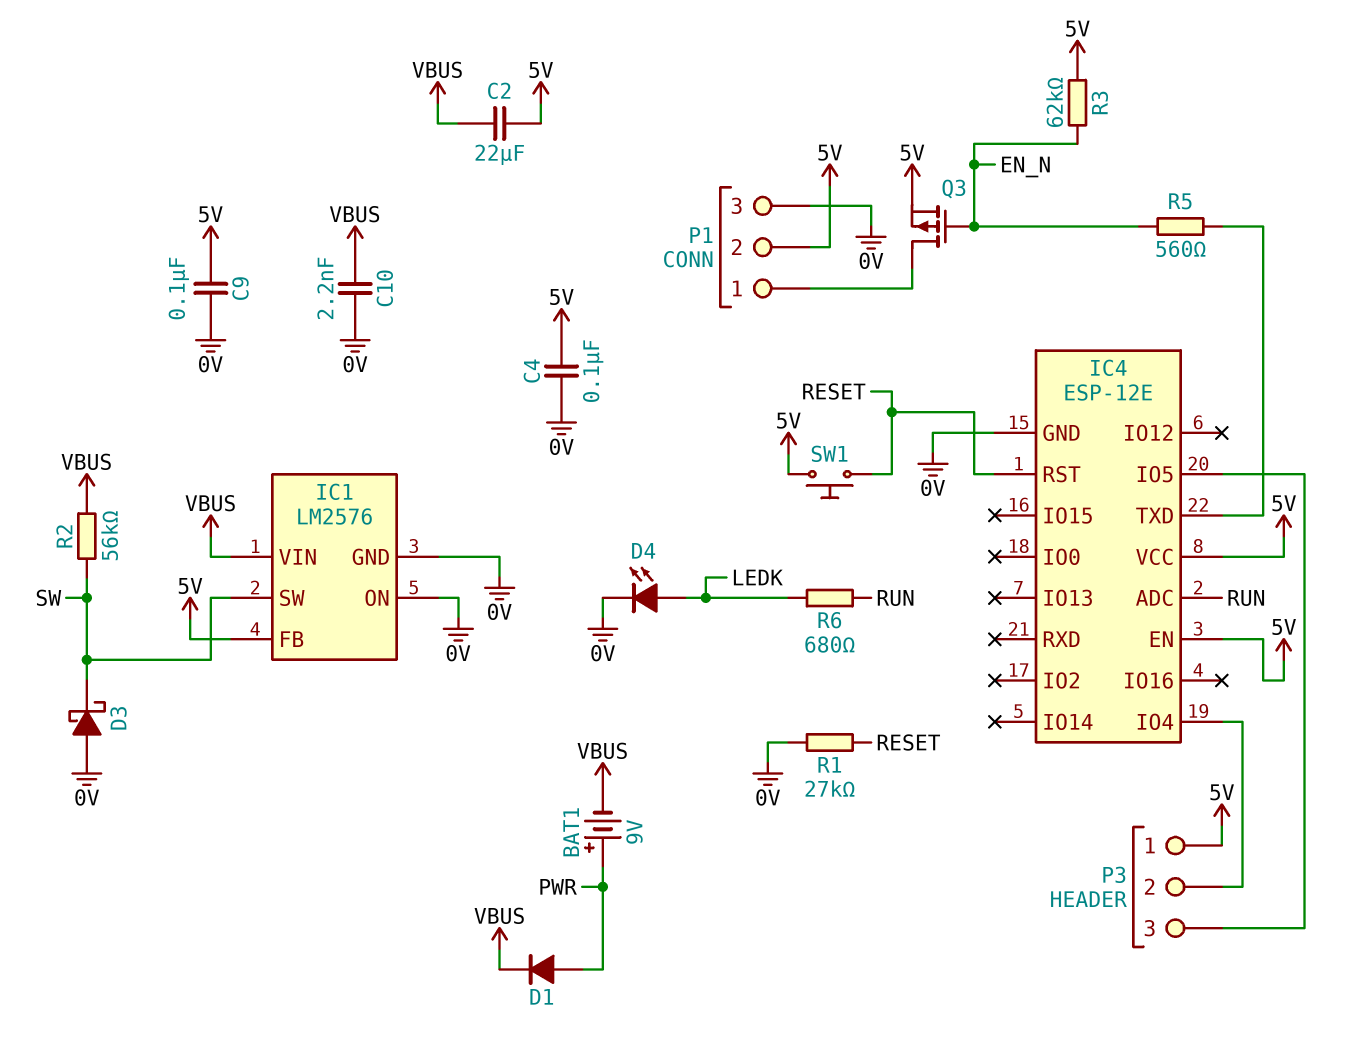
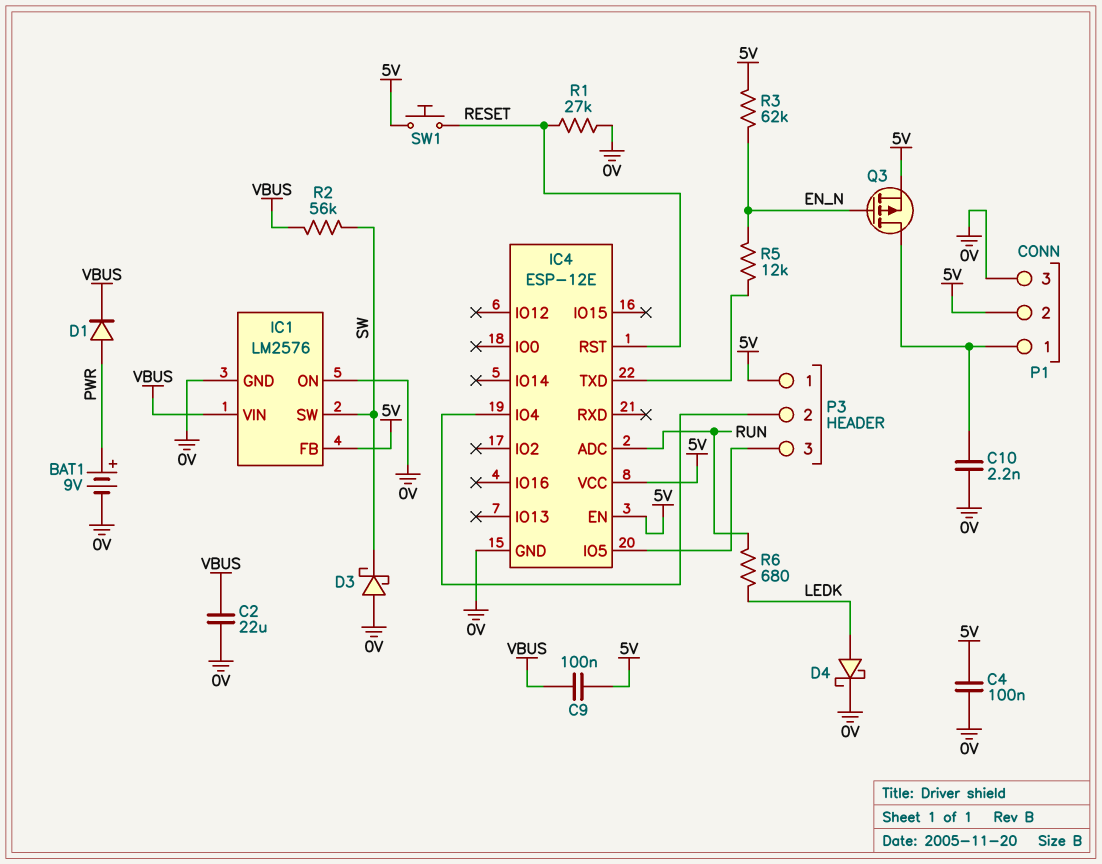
BAT1: 9V (plus PWR, minus VBUS) -> 9V (plus PWR, minus 0V)
C2: 22uF (5V, VBUS) -> 22uF (0V, VBUS)
C9: 100nF (0V, 5V) -> 100nF (5V, VBUS)
C10: 2.2nF (0V, VBUS) -> 2.2nF (0V, P1/1)
D4: LED (A LEDK, K 0V) -> schottky (A LEDK, K 0V)
R5: 560 (EN_N, IC4/TXD) -> 12k (EN_N, IC4/TXD)

